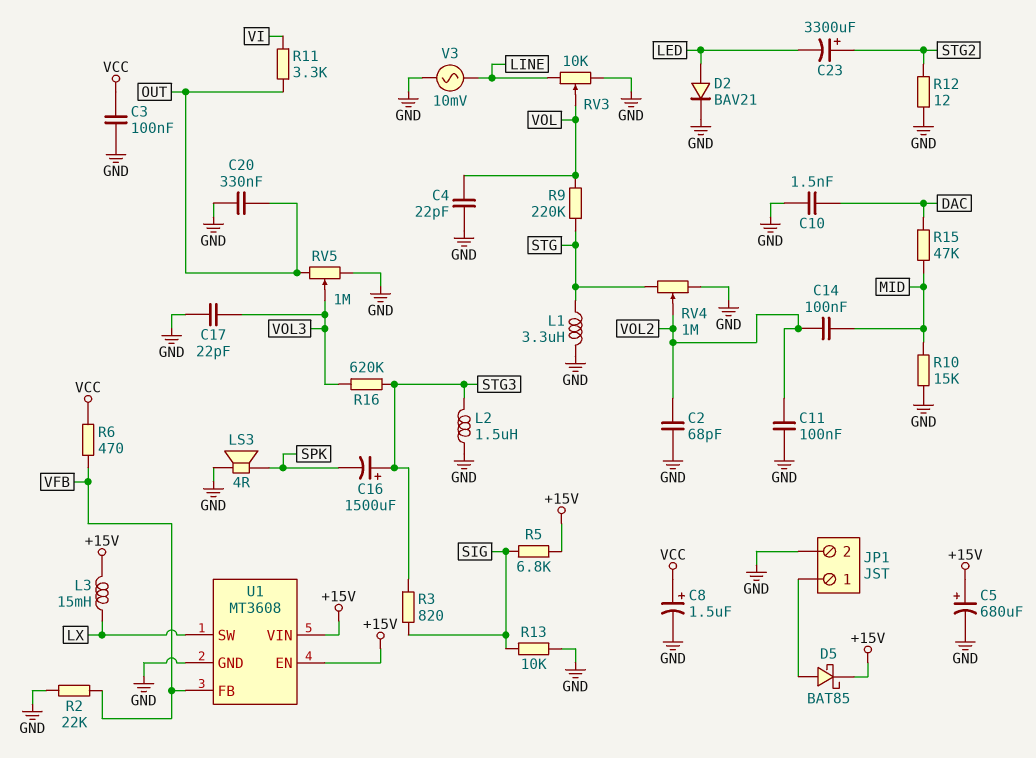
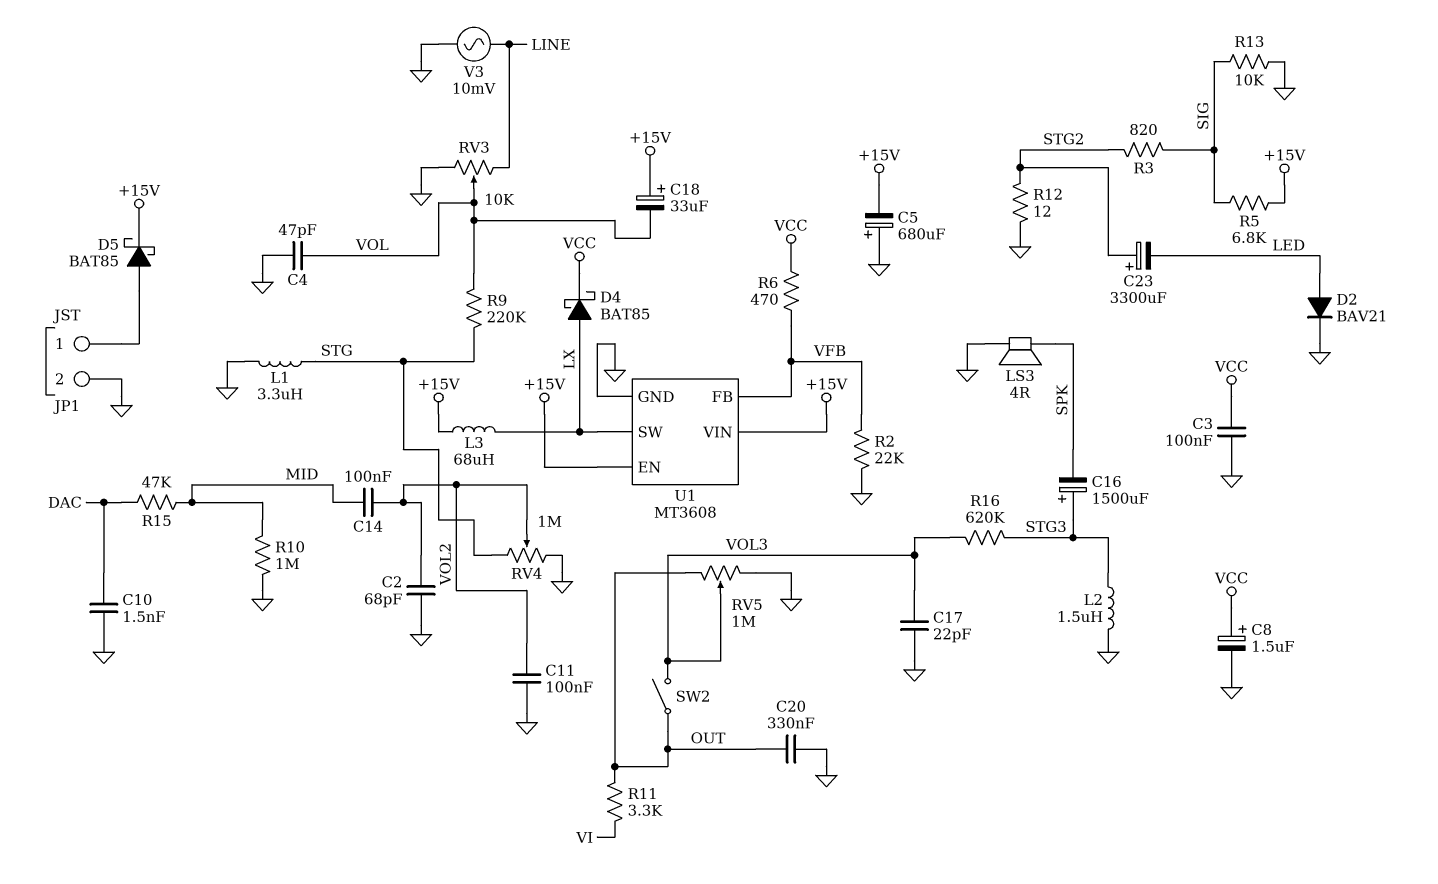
C4: 22pF (GND, VOL) -> 47pF (GND, VOL)
C5: 680uF (plus +15V, minus GND) -> 680uF (plus GND, minus +15V)
C18: none -> 33uF (plus +15V, minus VOL)
D4: none -> schottky BAT85 (A LX, K VCC)
L3: 15mH (+15V, LX) -> 68uH (+15V, LX)
R3: 820 (SIG, STG3) -> 820 (SIG, STG2)
R10: 15k (GND, MID) -> 1M (GND, MID)
SW2: none -> switch (OUT, VOL3)

